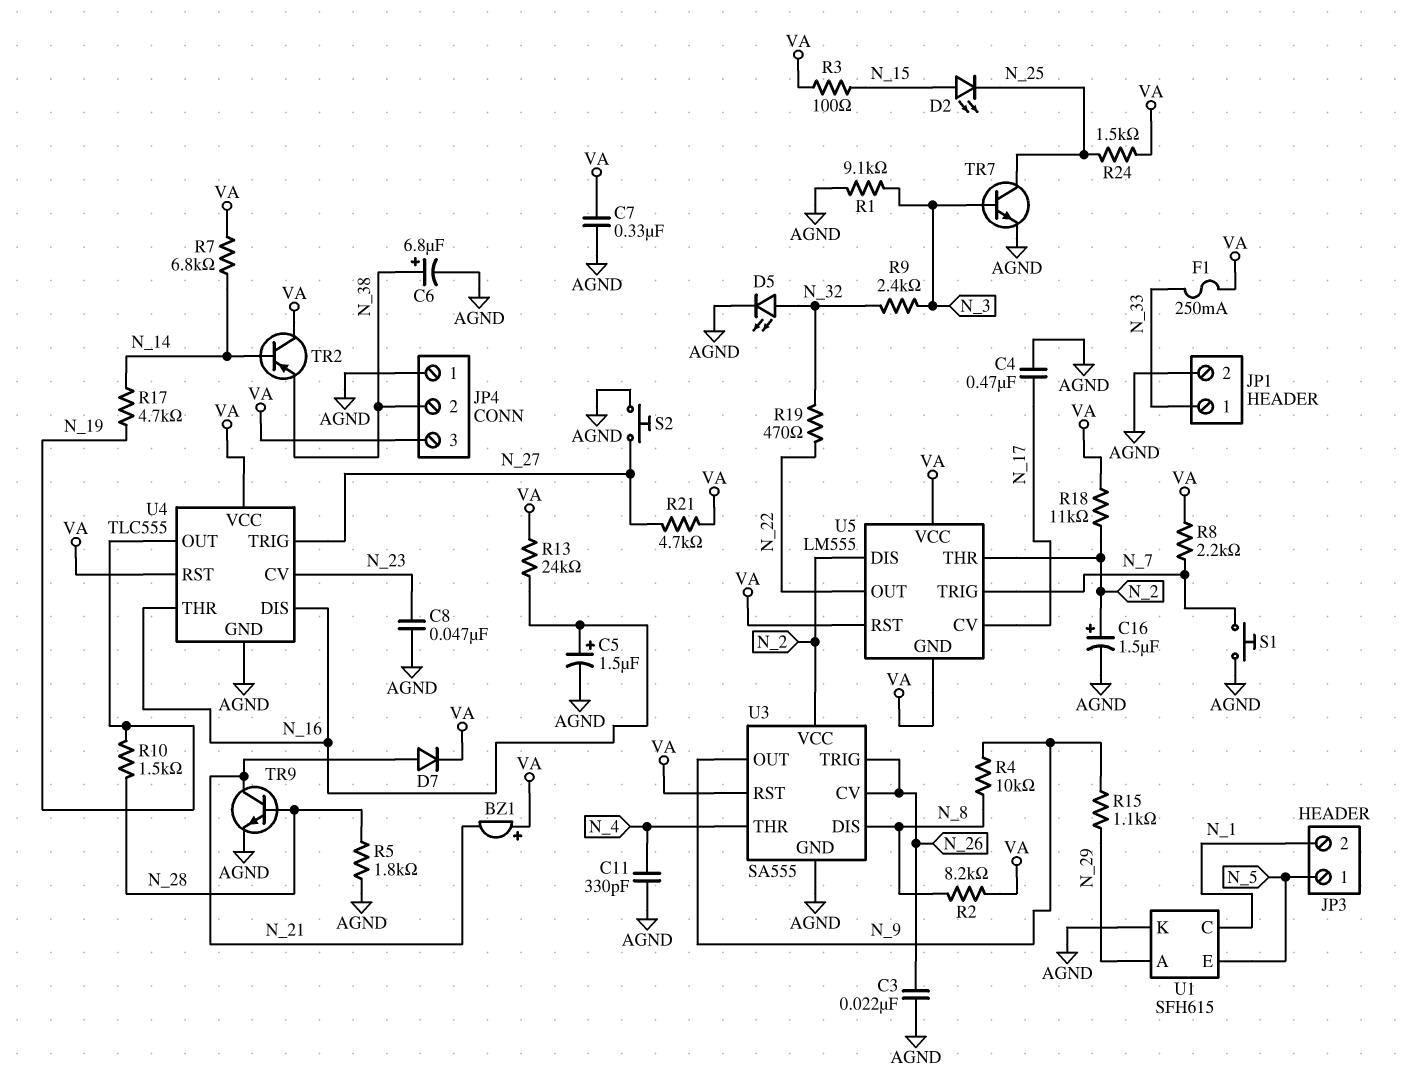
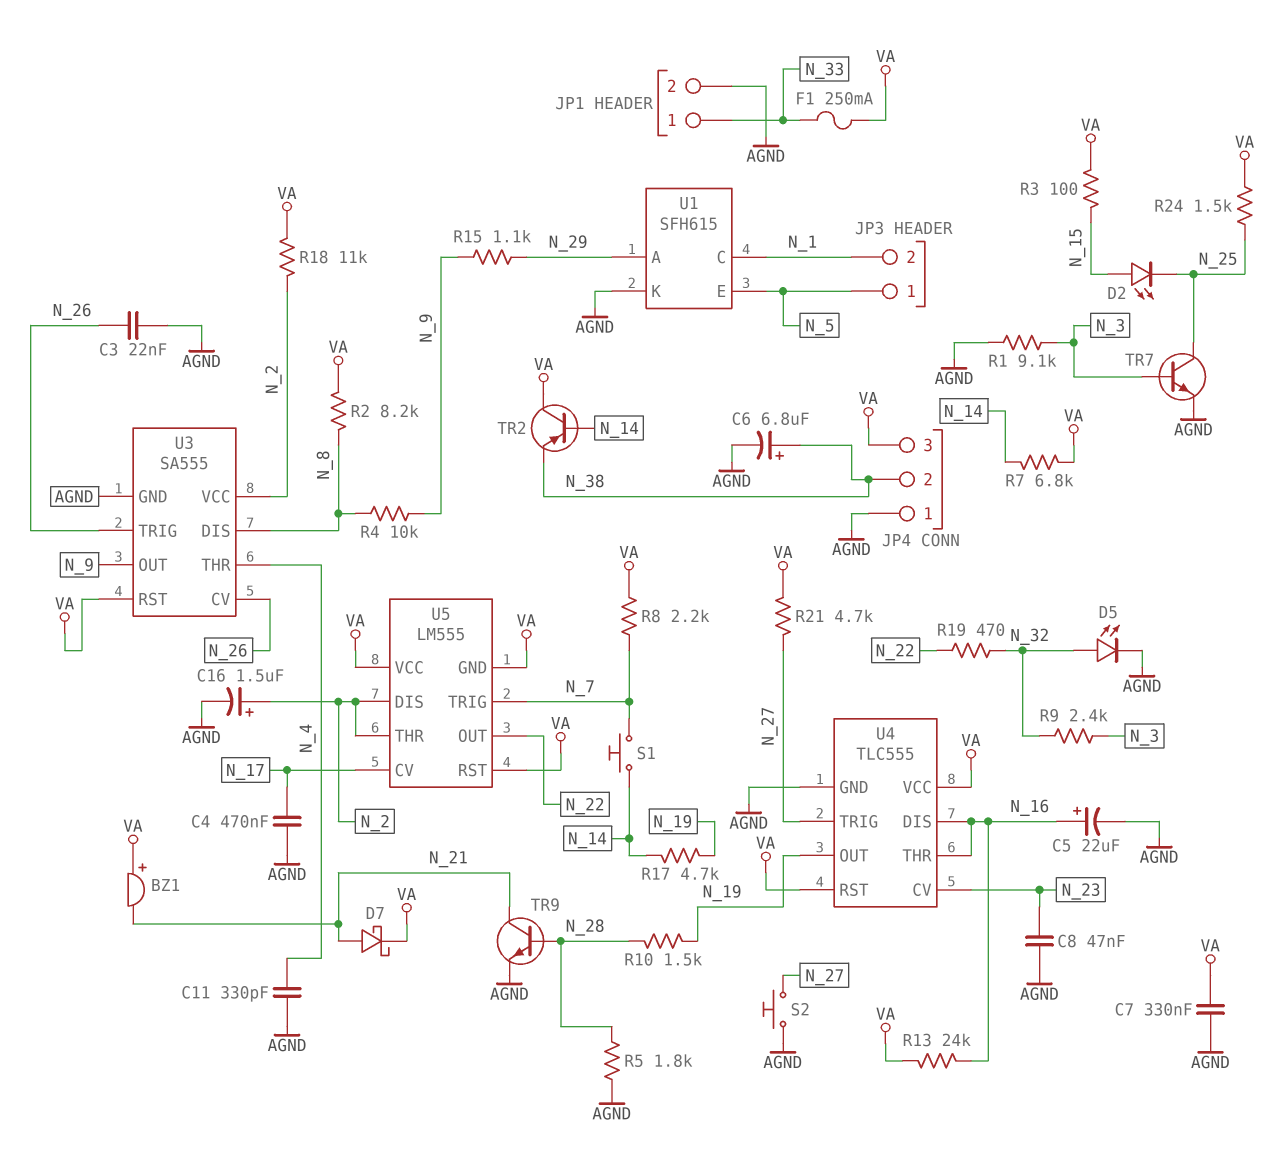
C5: 1.5uF (plus N_16, minus AGND) -> 22uF (plus N_16, minus AGND)
D7: diode (A N_21, K VA) -> schottky (A N_21, K VA)
S1: button (AGND, N_7) -> button (N_7, N_14)

